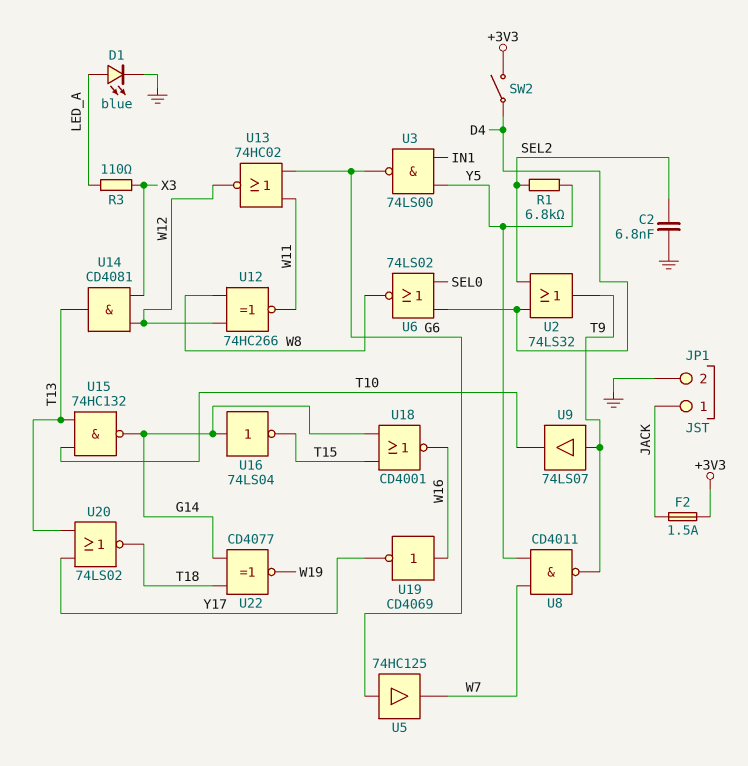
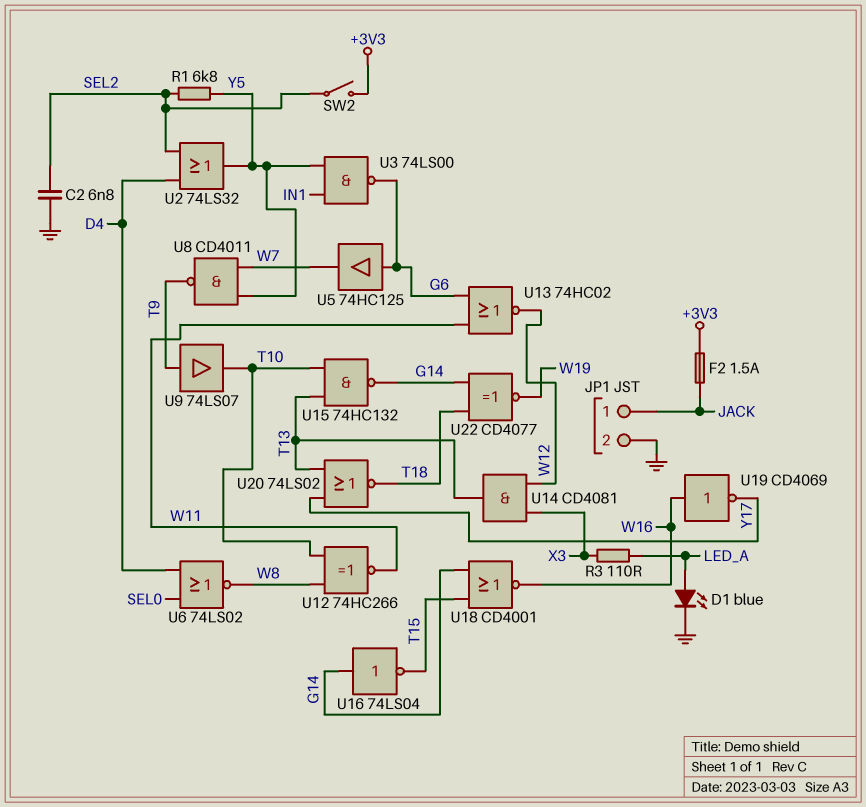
SW2: switch (+3V3, D4) -> switch (+3V3, SEL2)
U2: OR 74LS32 (in D4, in SEL2, out T9) -> OR 74LS32 (in D4, in SEL2, out Y5)
U12: XNOR 74HC266 (in W8, in W12, out W11) -> XNOR 74HC266 (in T10, in W8, out W11)

